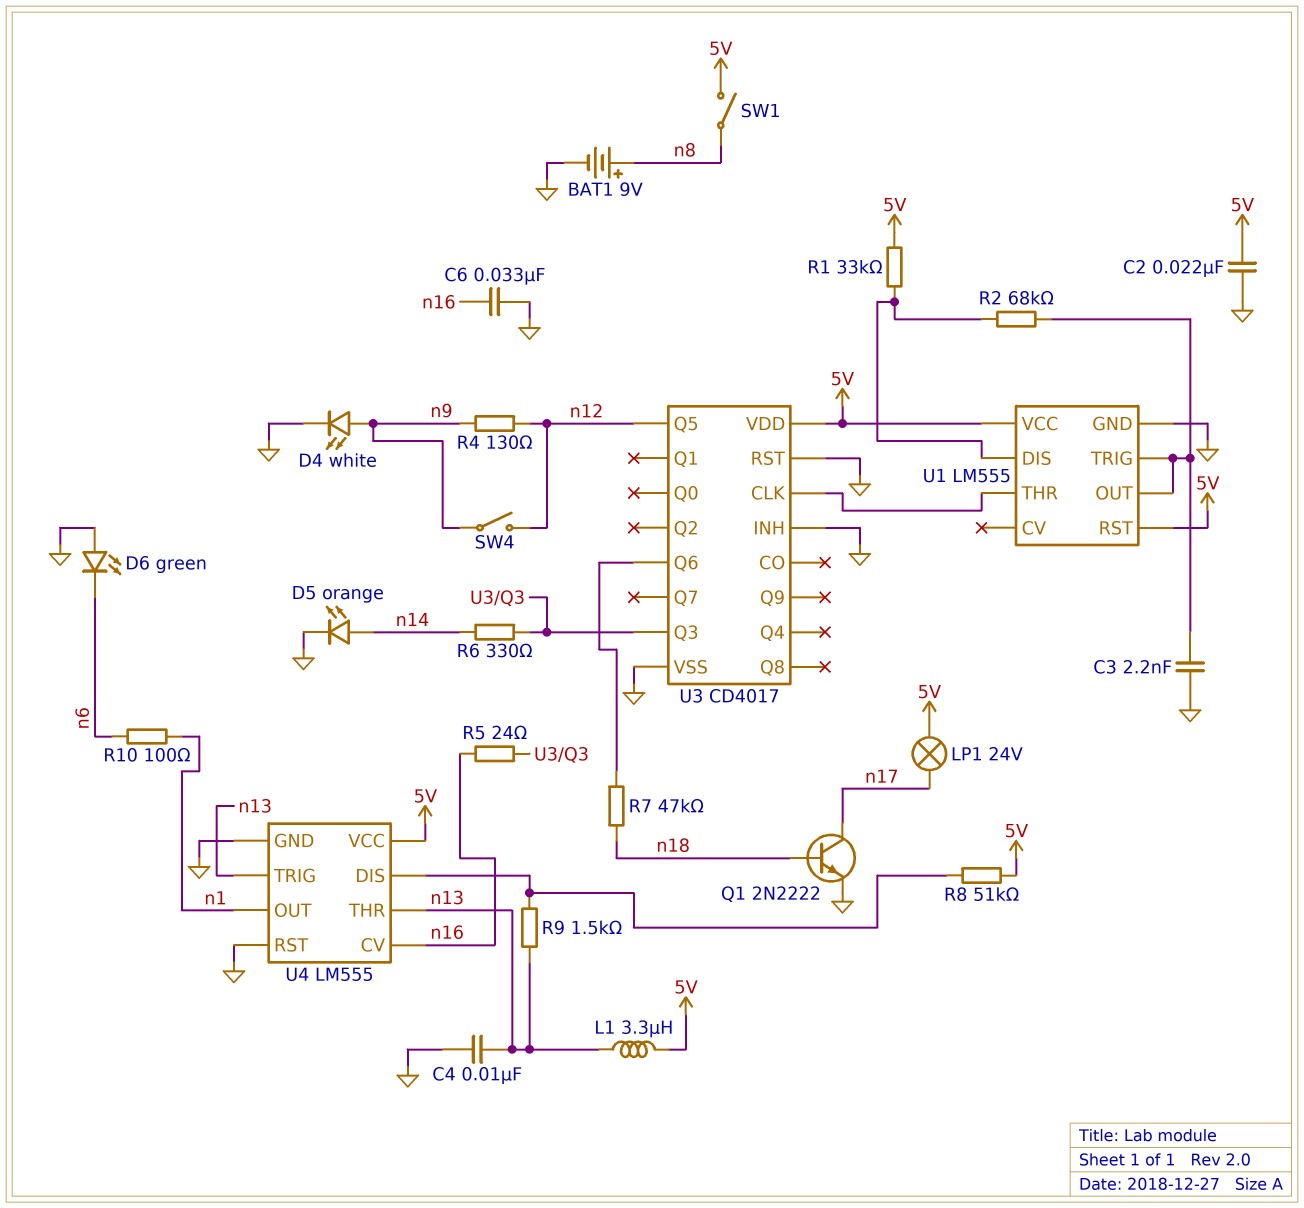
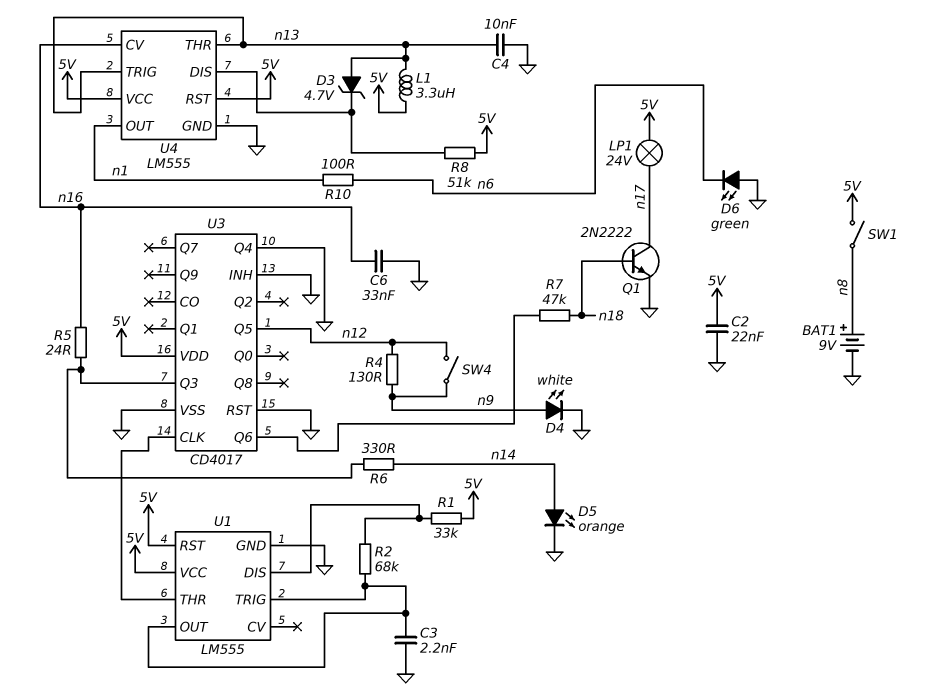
D3: none -> zener 4.7V (A n13, K U4/DIS)
R9: 1.5k (U4/DIS, n13) -> none
U3 pin Q4: none -> GND
U4 pin RST: GND -> 5V

